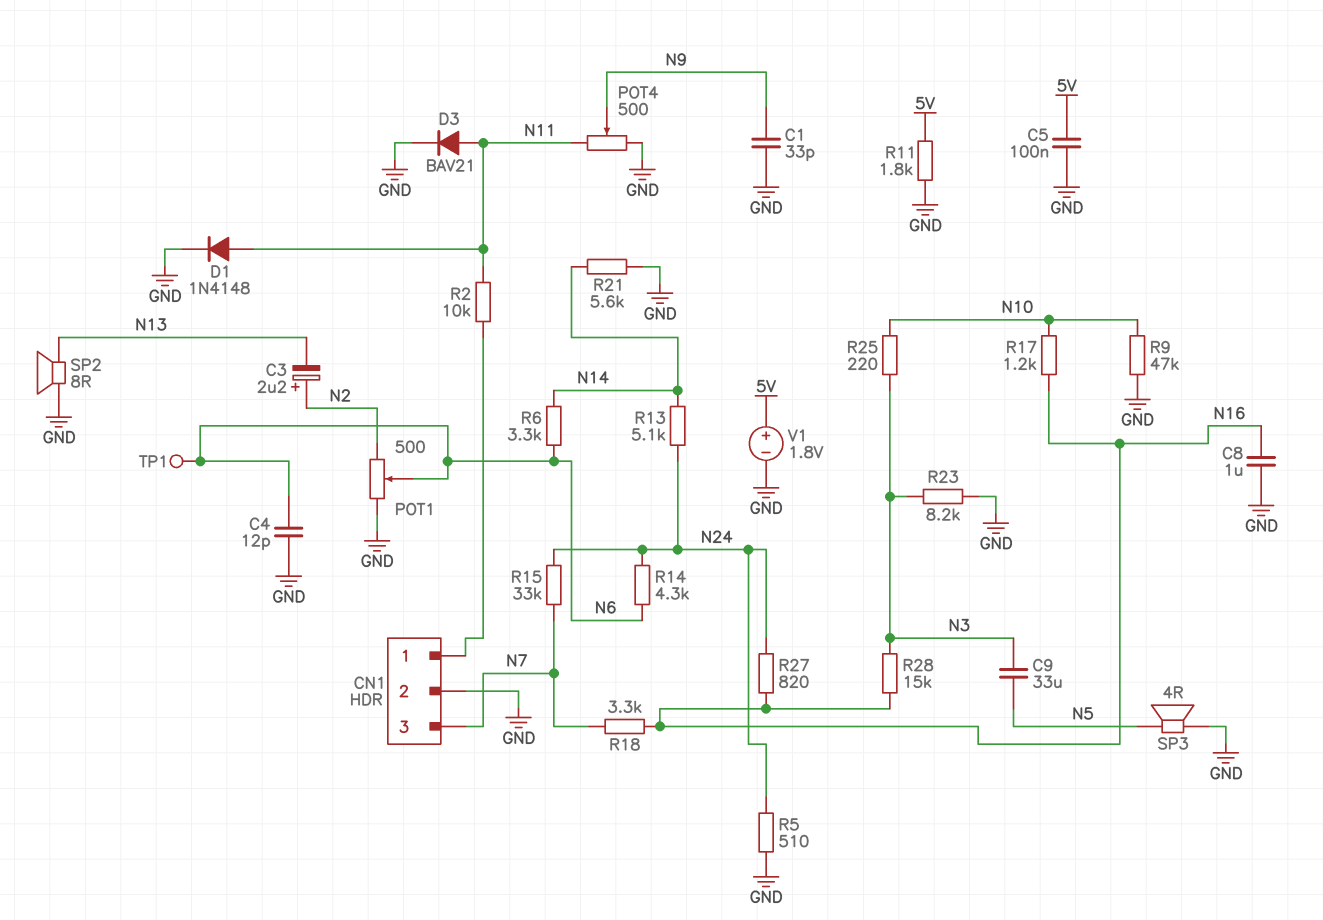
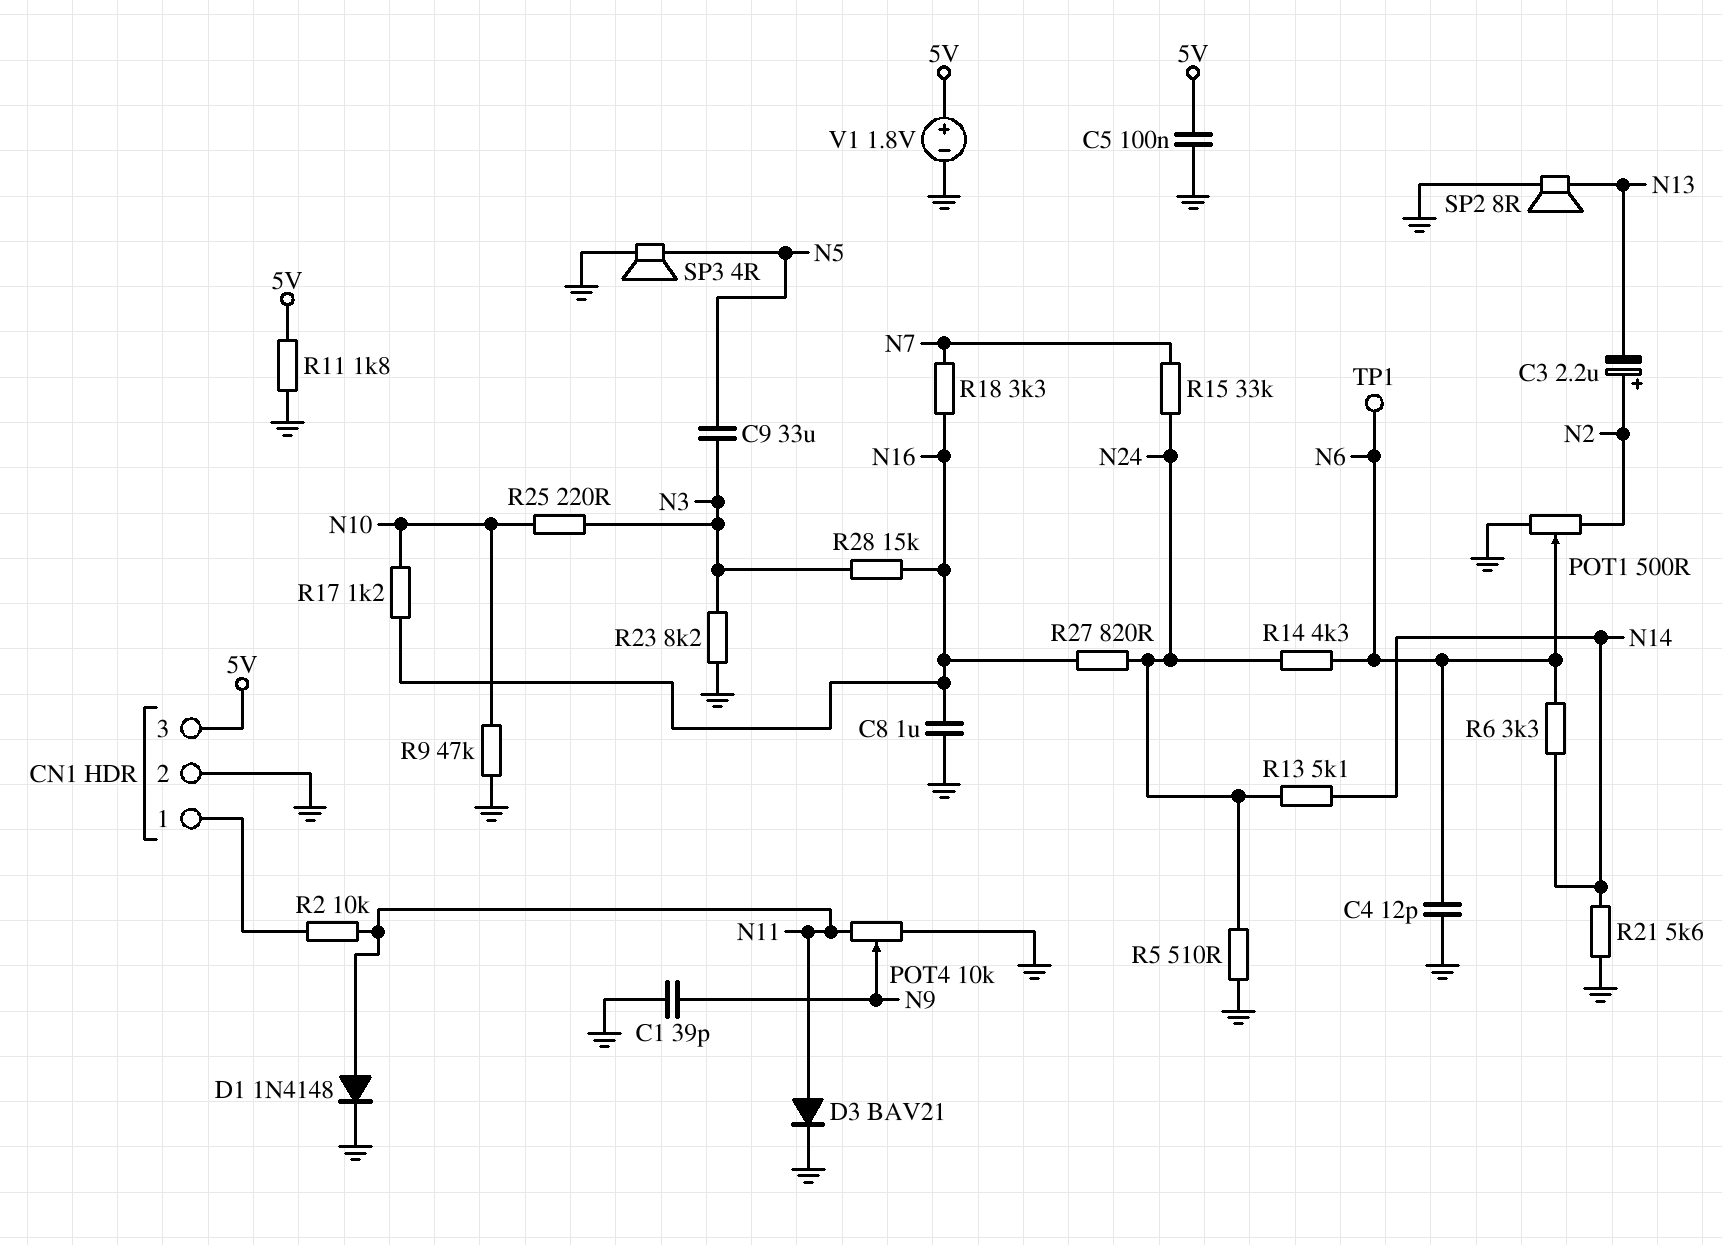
C1: 33pF (GND, N9) -> 39pF (GND, N9)
CN1 pin 3: N7 -> 5V
POT4: 500 (GND, N11, wiper N9) -> 10k (GND, N11, wiper N9)

